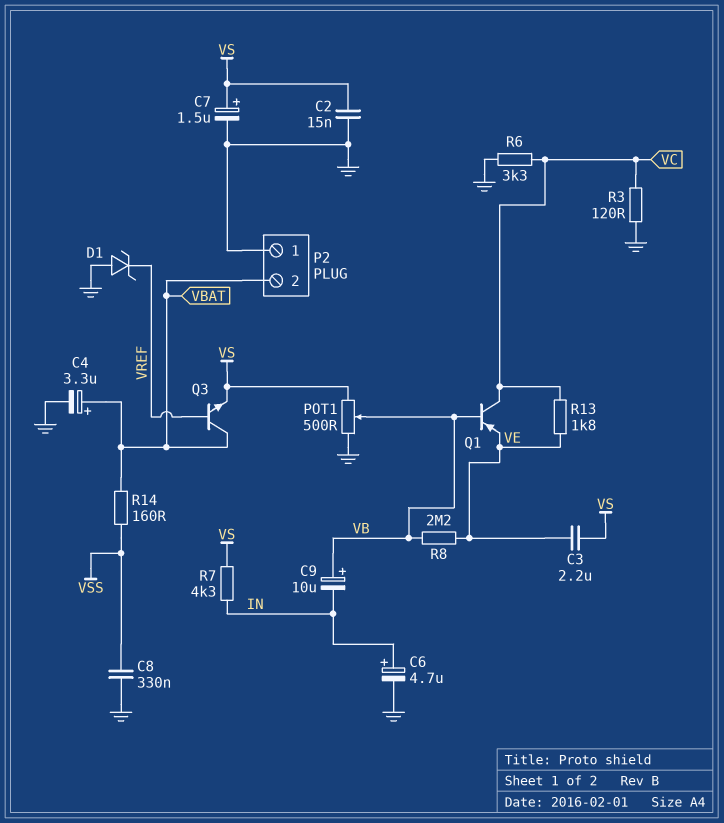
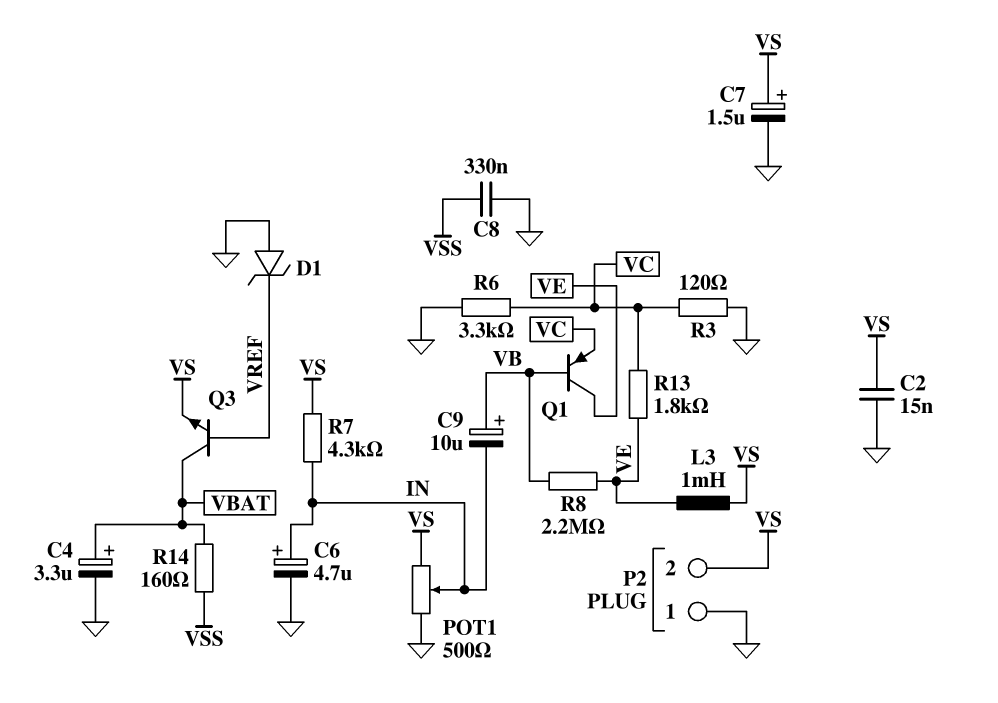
C3: 2.2uF (VE, VS) -> none
L3: none -> 1mH (VE, VS)
P2 pin 2: VBAT -> VS
POT1: 500 (GND, VS, wiper VB) -> 500 (GND, VS, wiper IN)
Q1: PNP (B VB, C VC, E VE) -> PNP (B VB, C VE, E VC)

